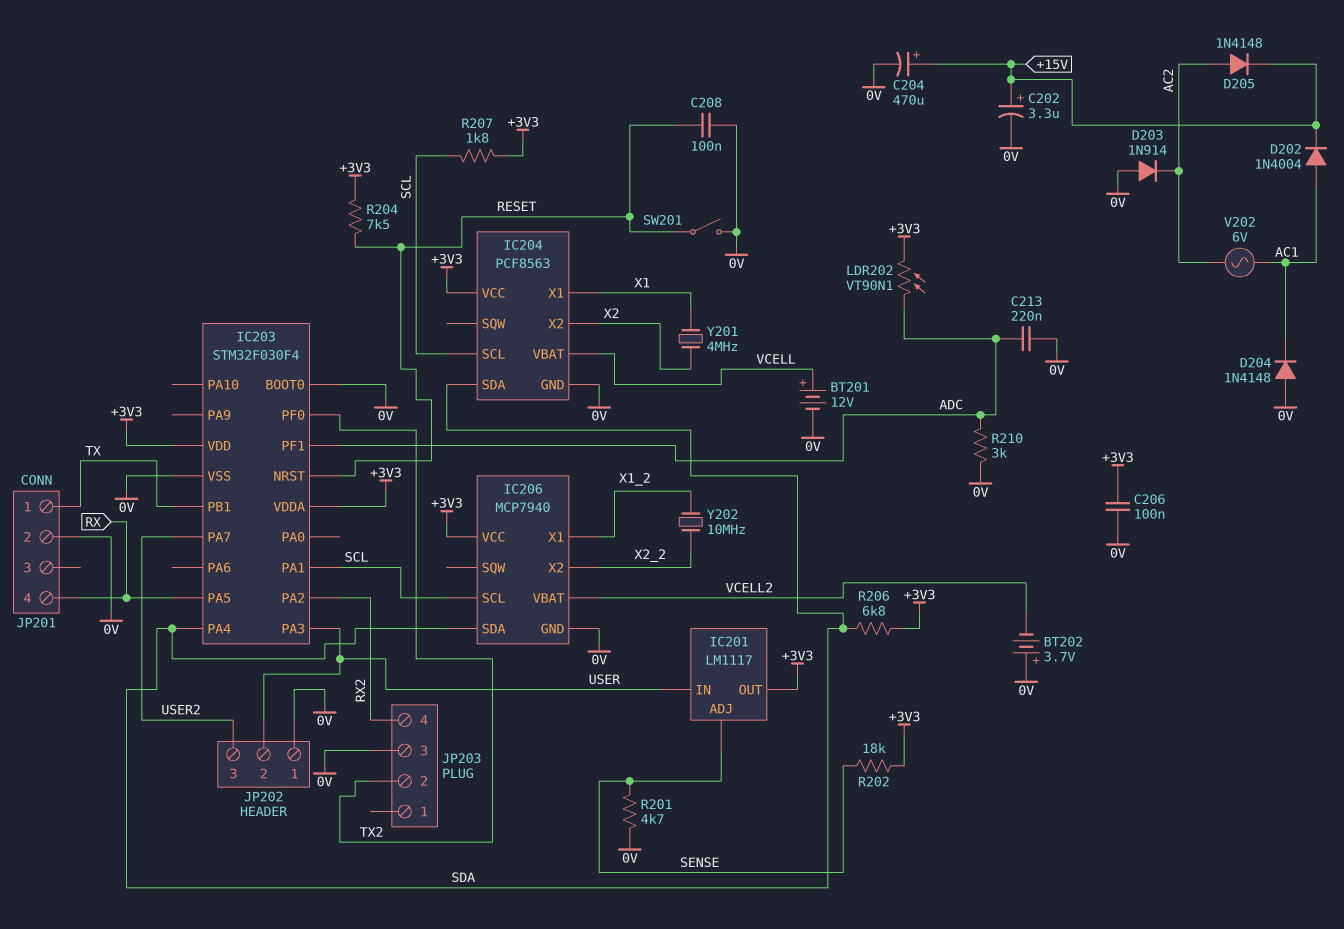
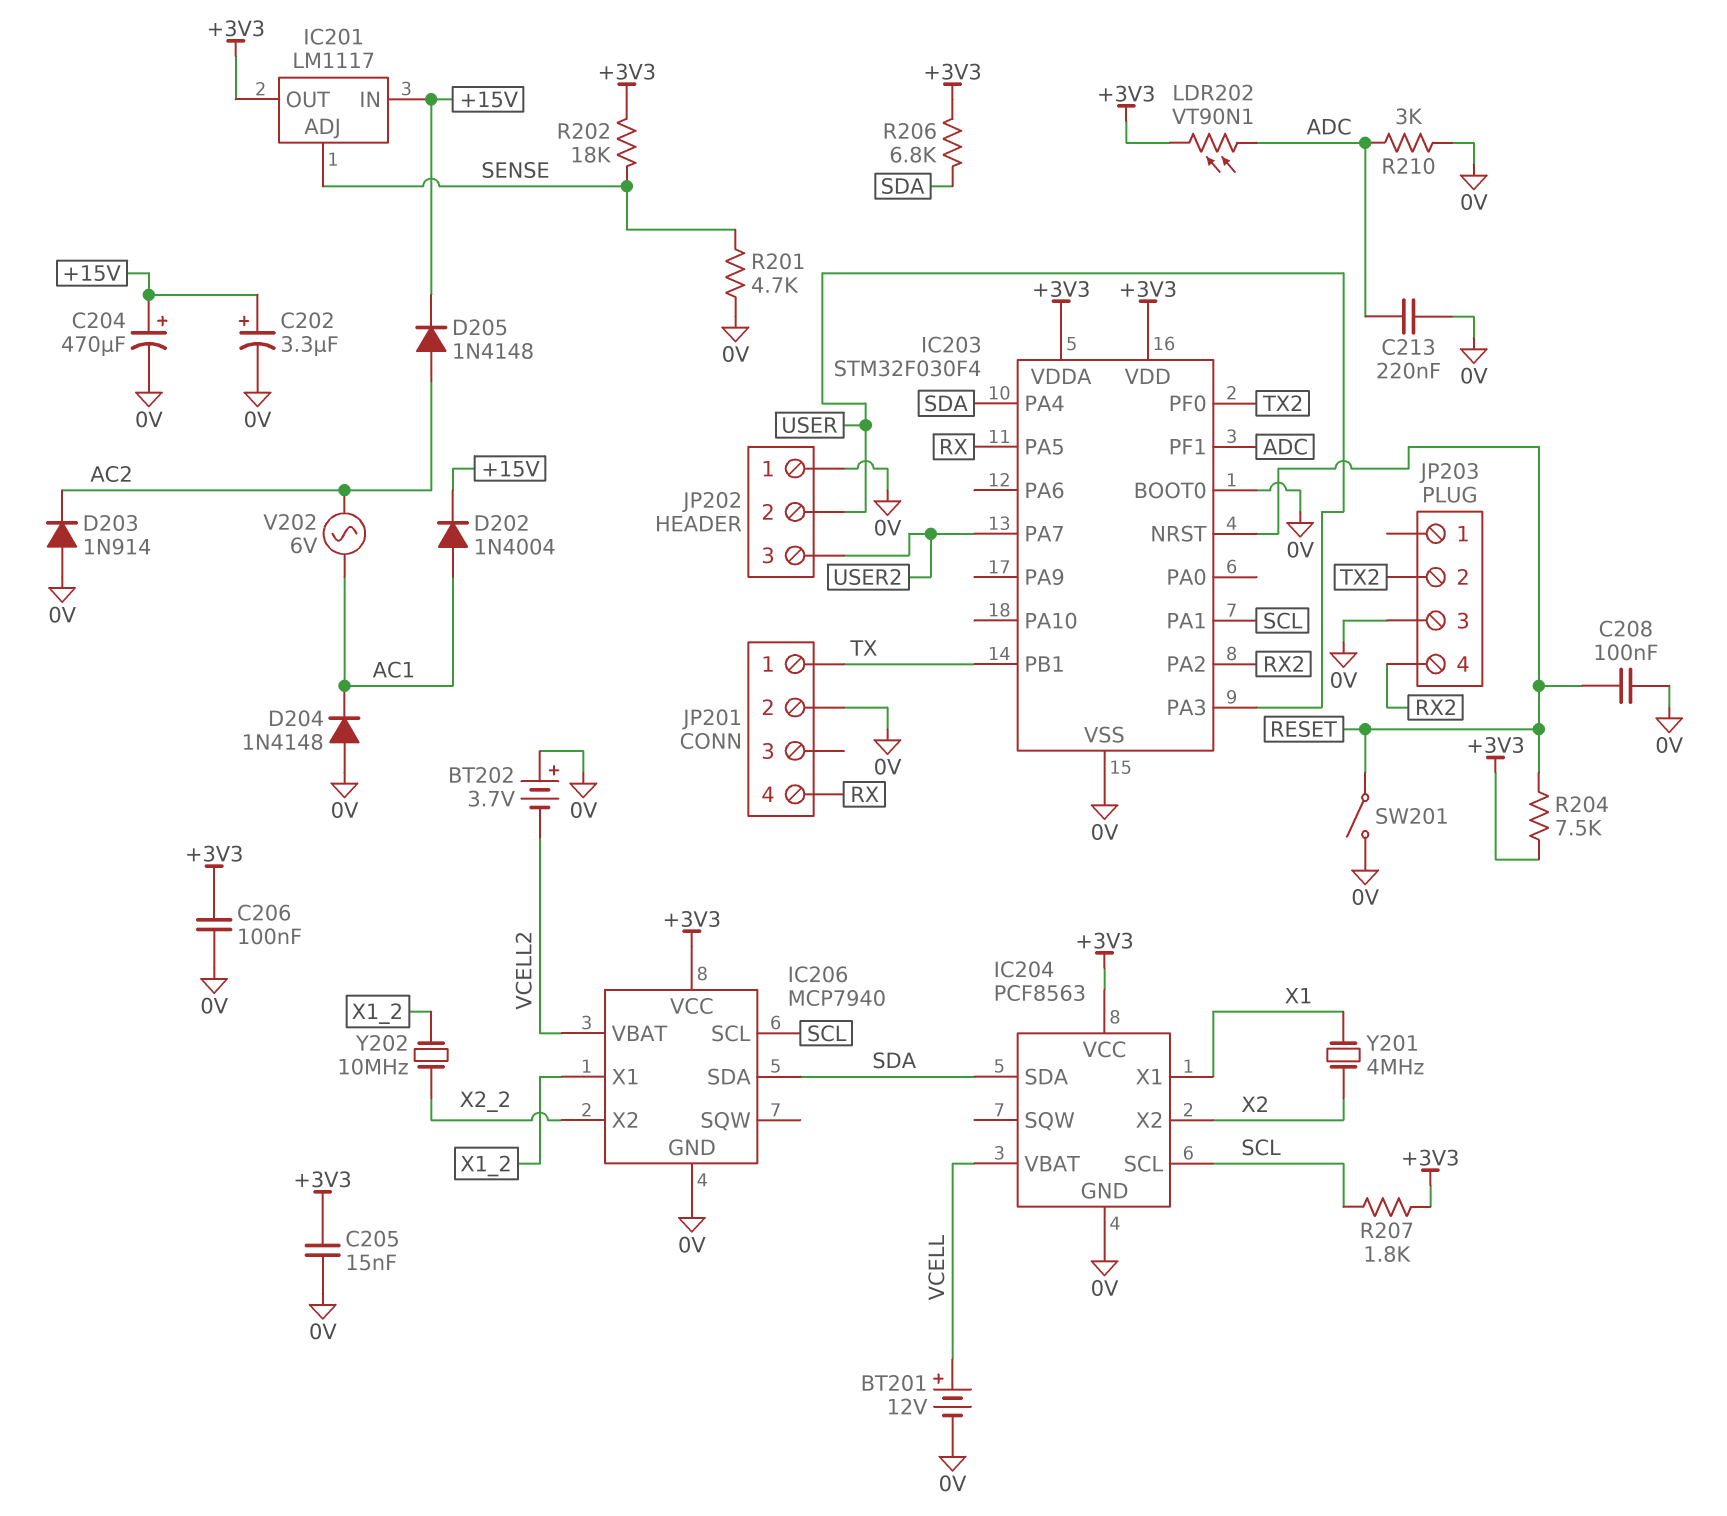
C205: none -> 15nF (+3V3, 0V)
IC201 pin IN: USER -> +15V

